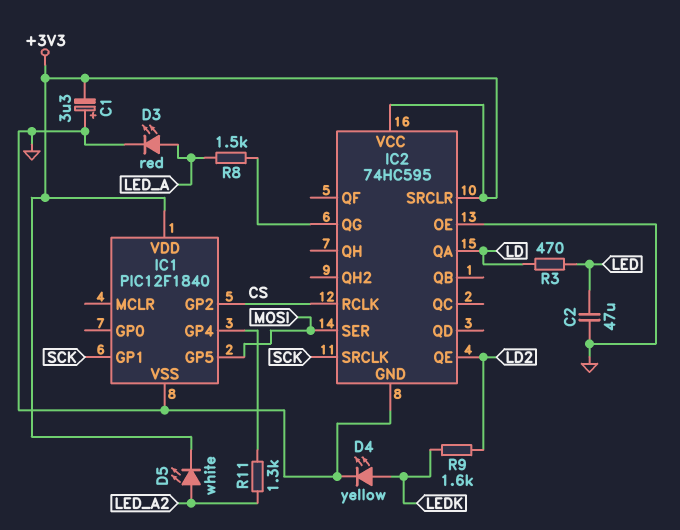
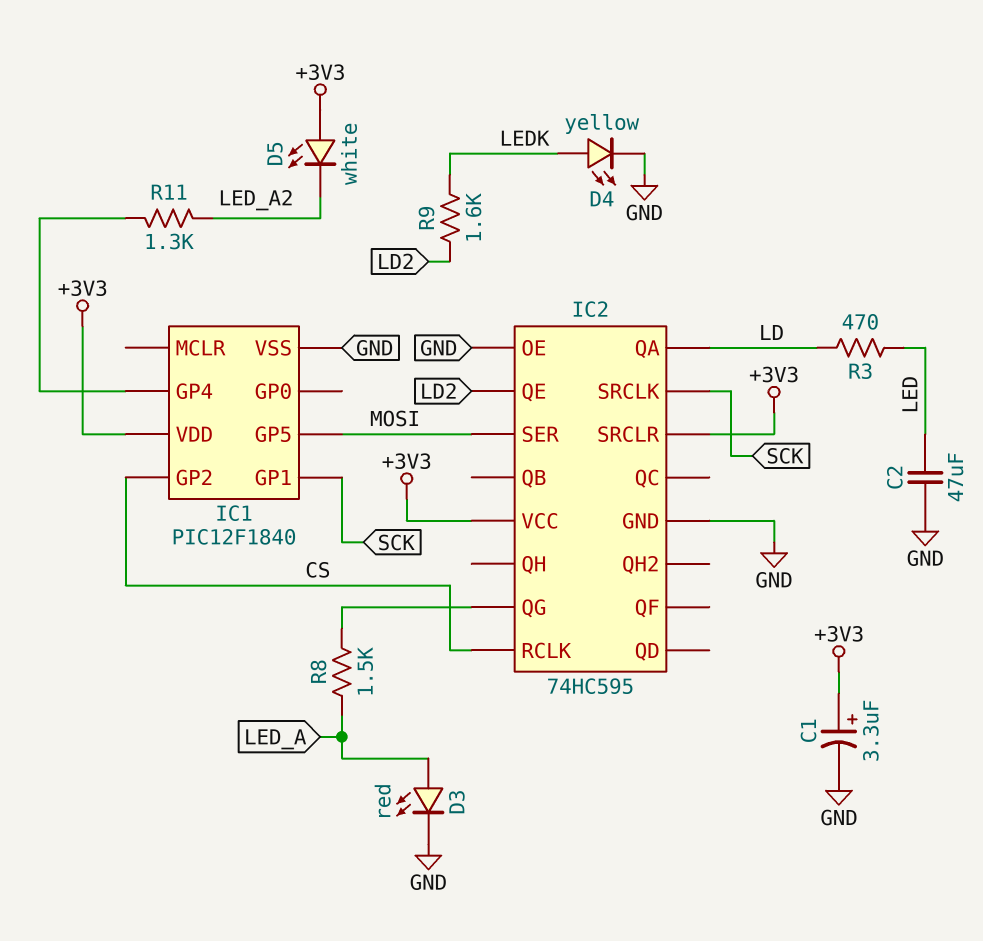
C1: 3.3uF (plus GND, minus +3V3) -> 3.3uF (plus +3V3, minus GND)
D5: LED white (A LED_A2, K +3V3) -> LED white (A +3V3, K LED_A2)

